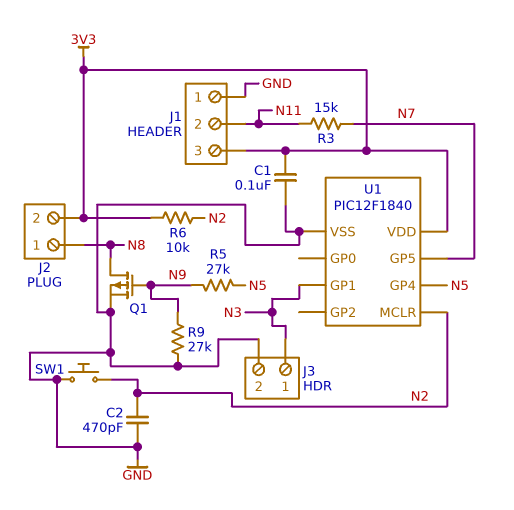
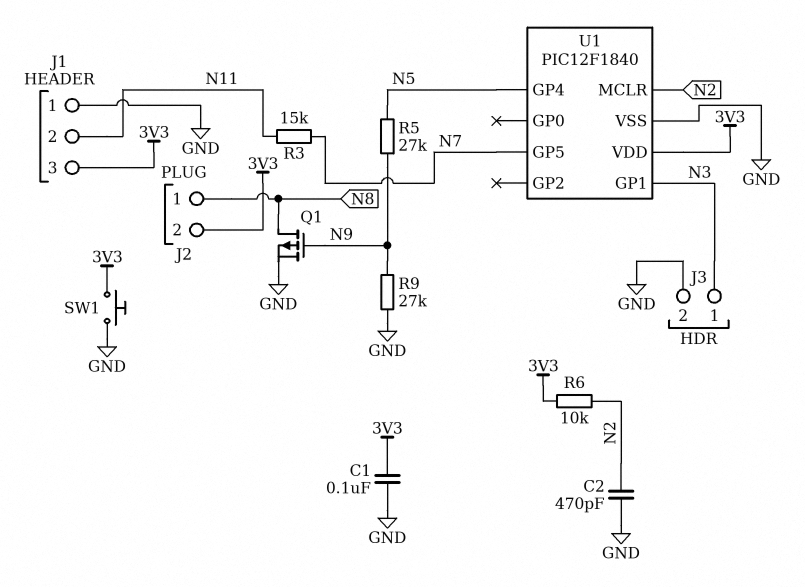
SW1: button (GND, N2) -> button (3V3, GND)

